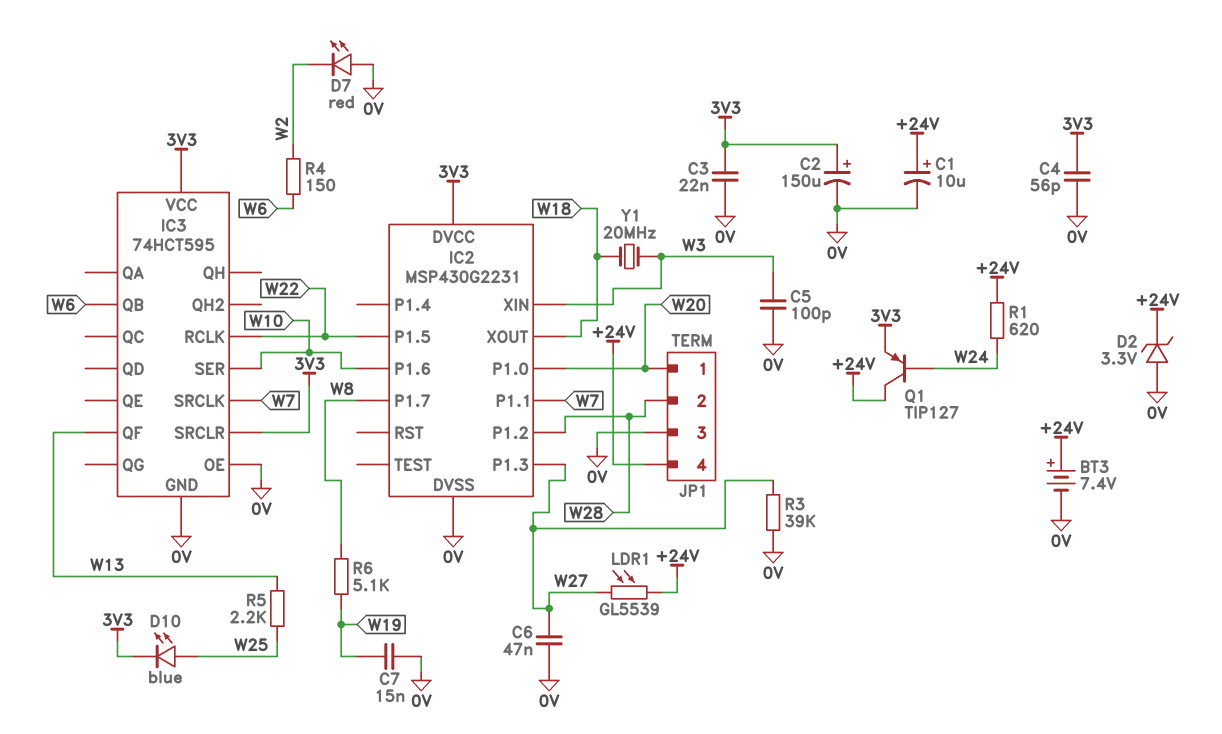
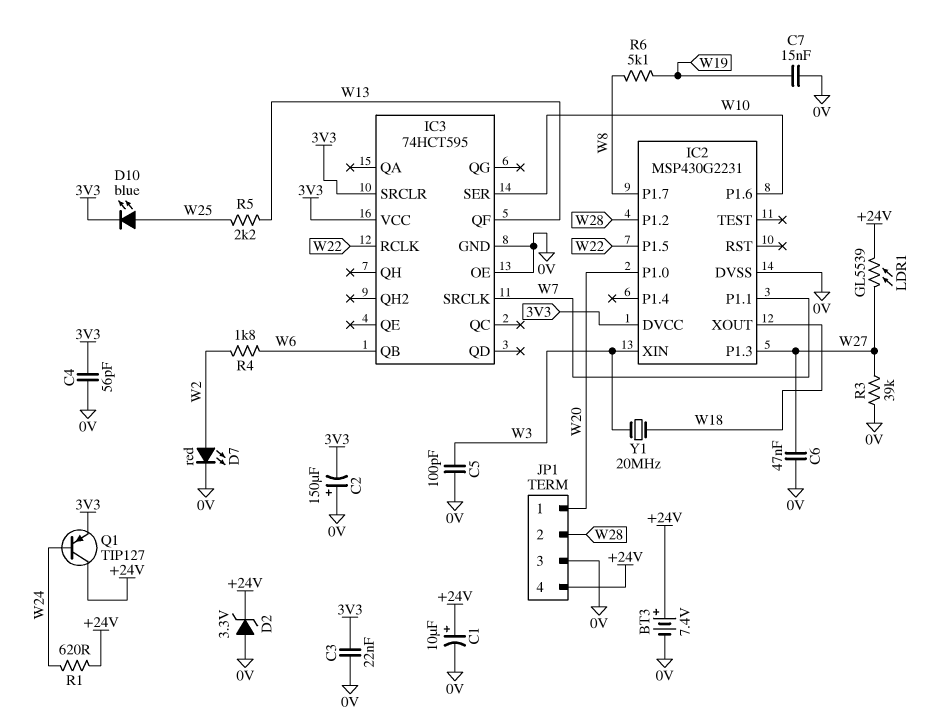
C2: 150uF (plus 3V3, minus 0V) -> 150uF (plus 0V, minus 3V3)
D7: LED red (A 0V, K W2) -> LED red (A W2, K 0V)
R4: 150 (W2, W6) -> 1.8k (W2, W6)

